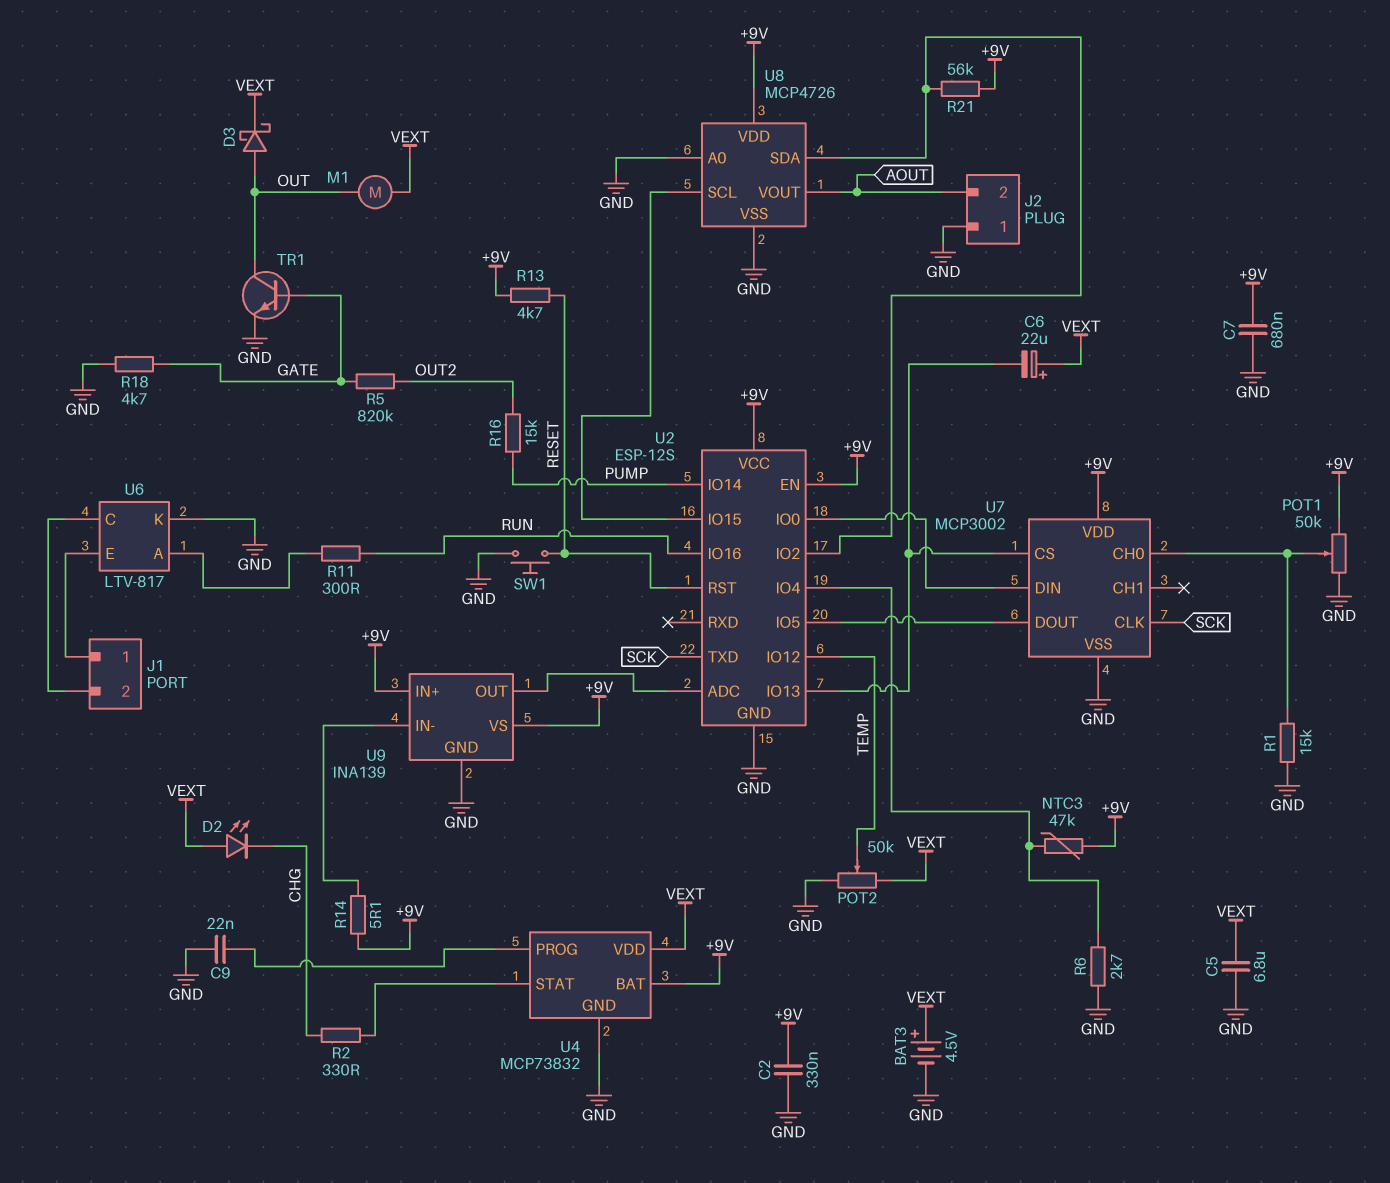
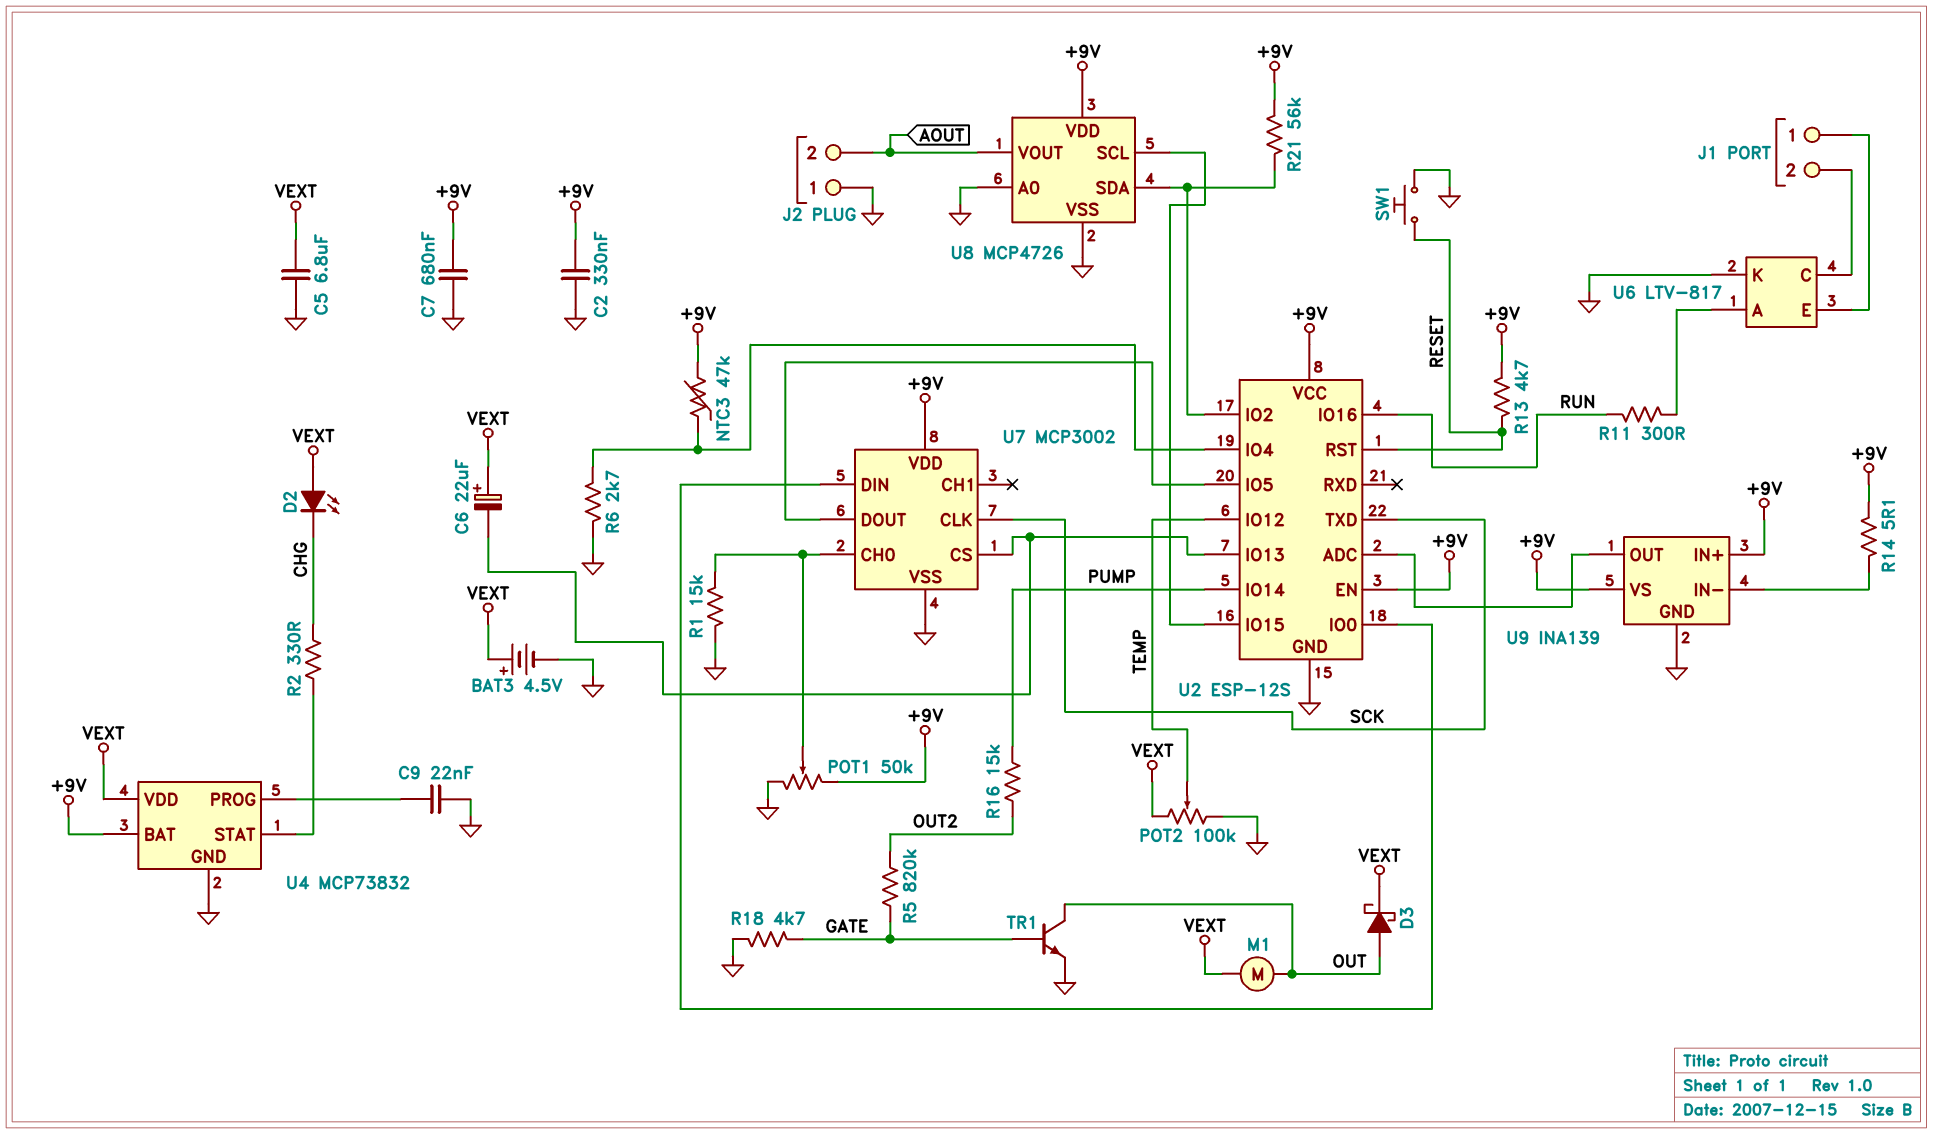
POT2: 50k (GND, VEXT, wiper TEMP) -> 100k (GND, VEXT, wiper TEMP)

